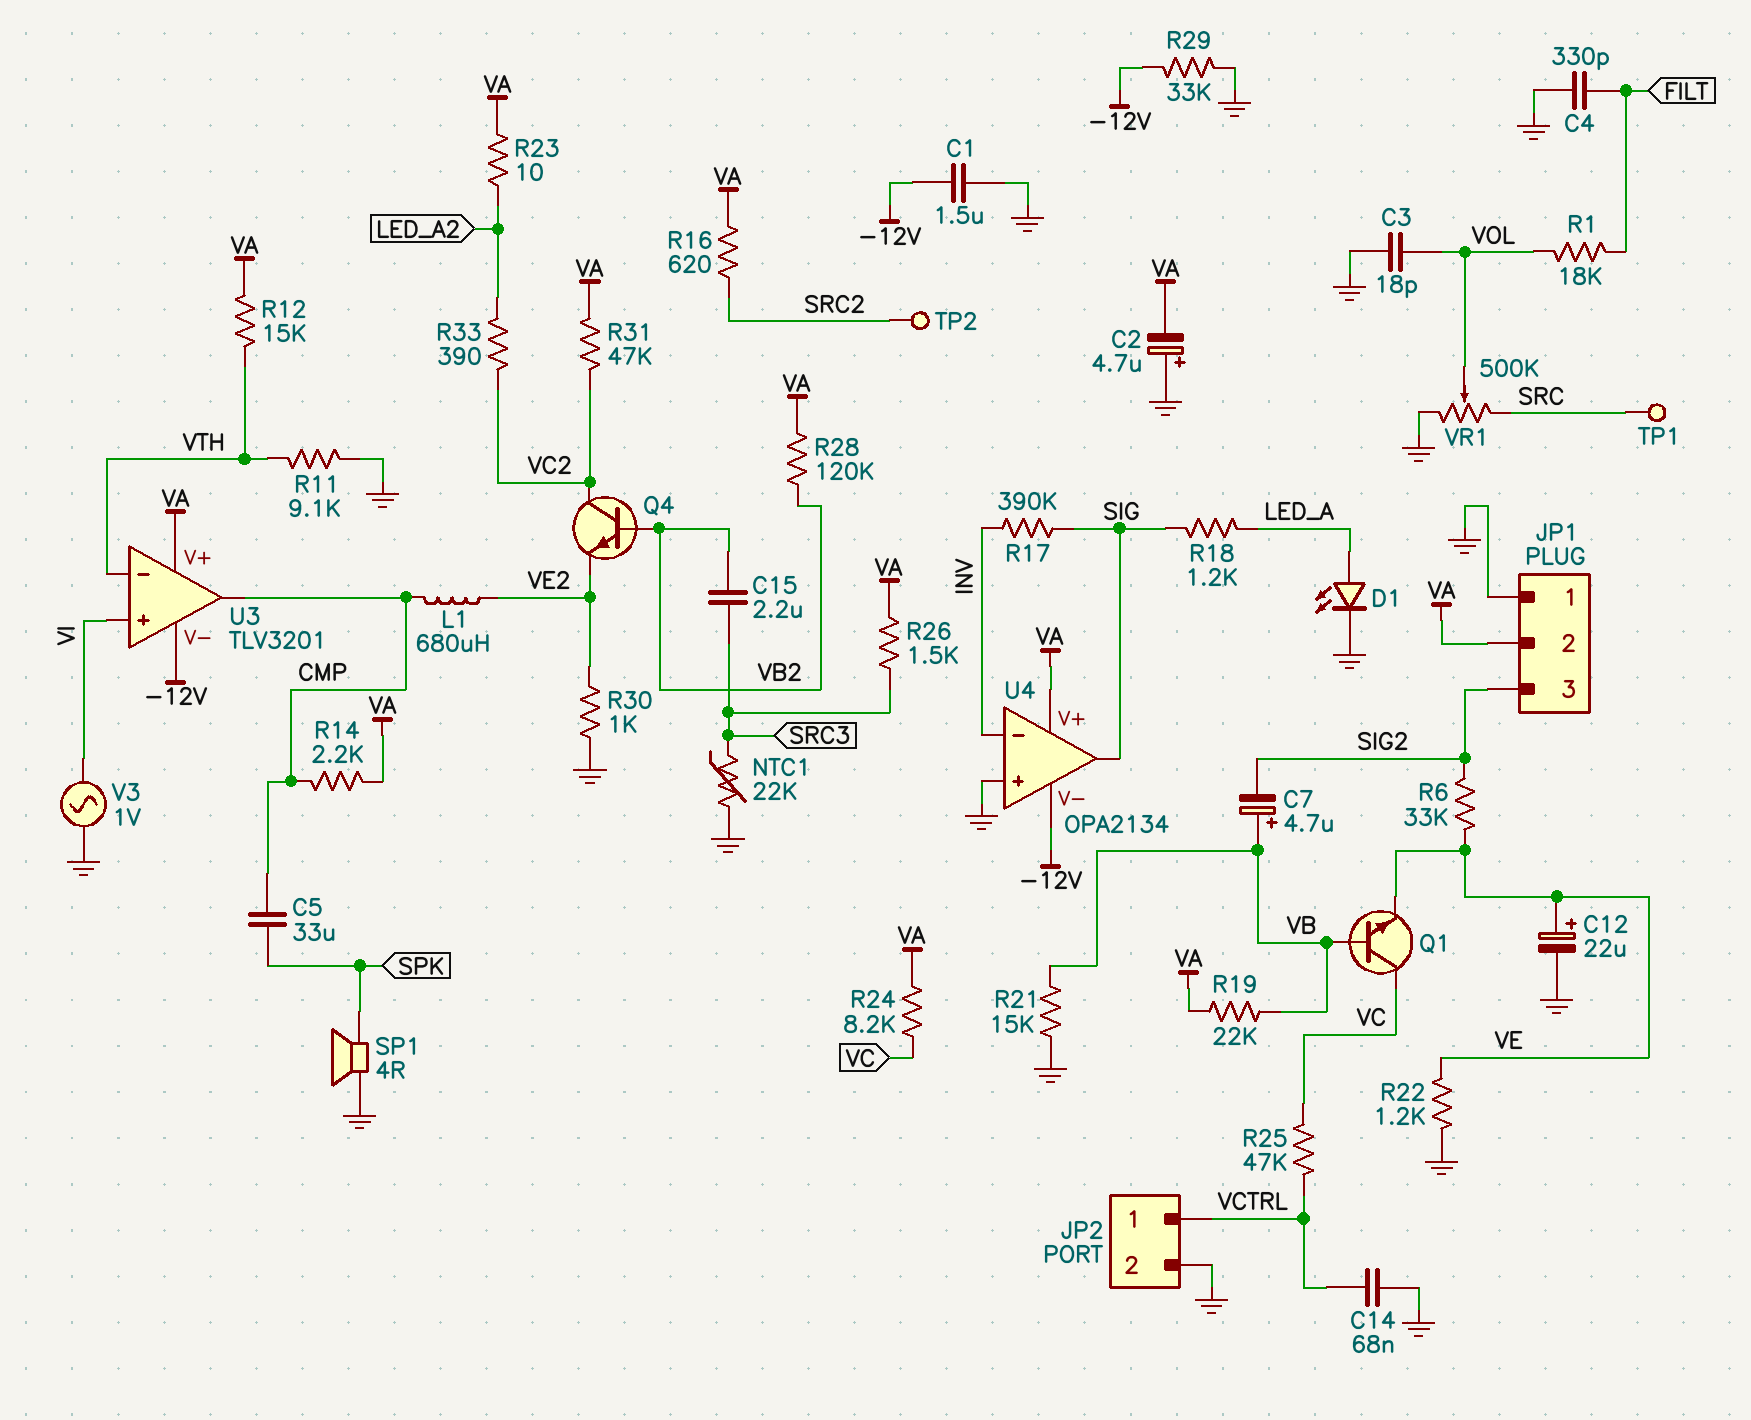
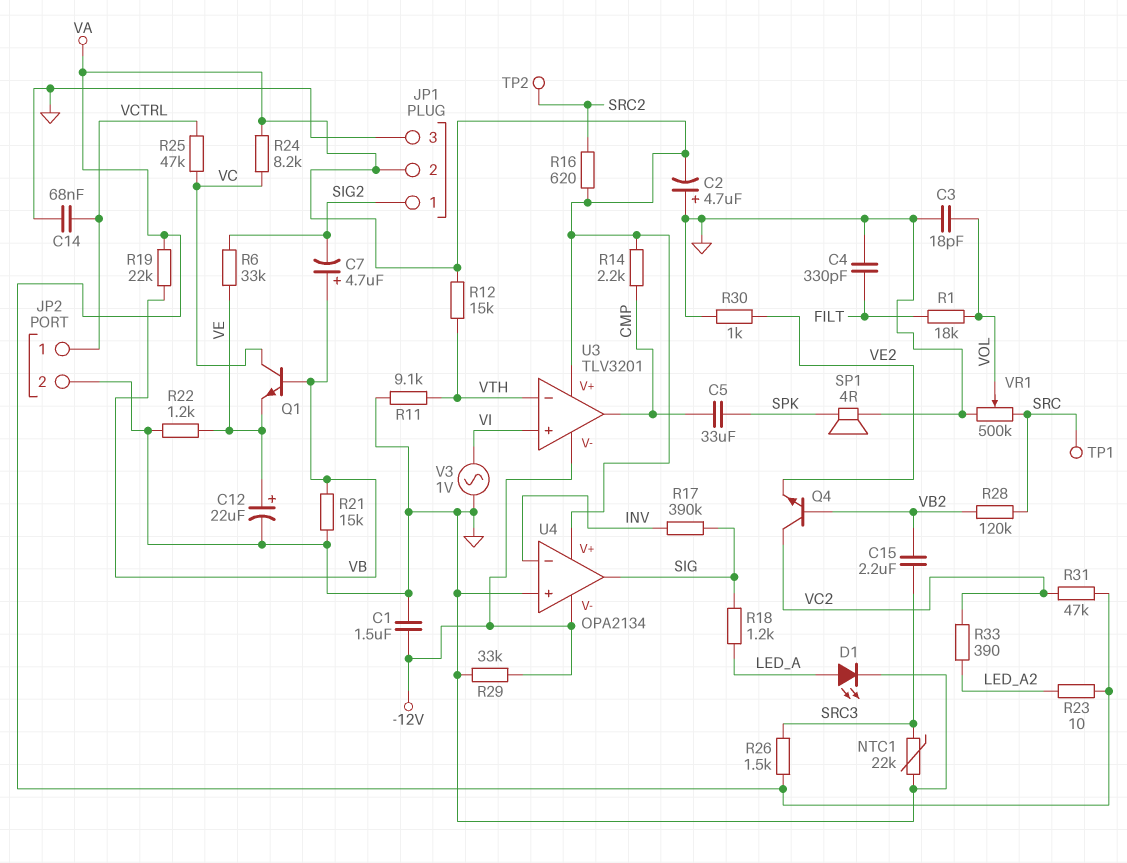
JP1 pin 1: GND -> SIG2
JP1 pin 3: SIG2 -> GND
L1: 680uH (CMP, VE2) -> none
R28: 120k (VA, VB2) -> 120k (SRC, VB2)

